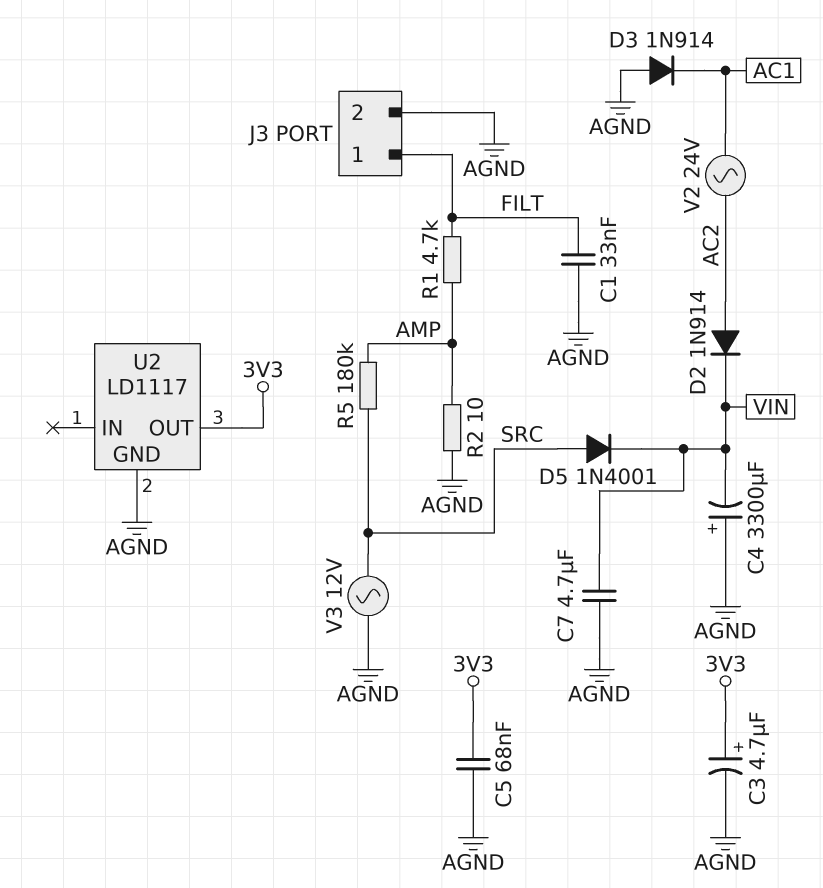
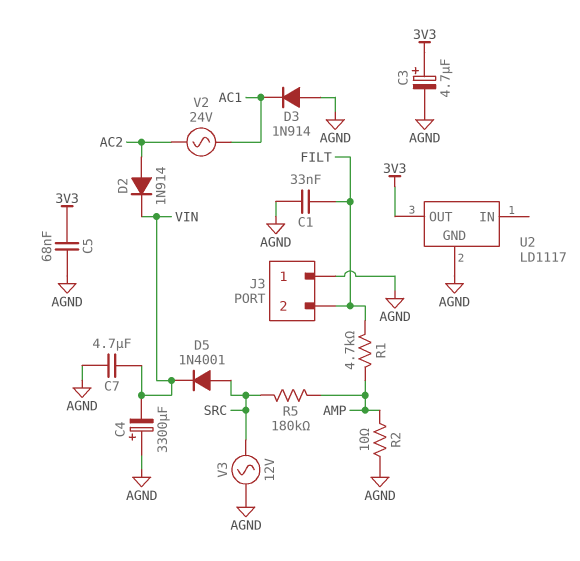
J3 pin 1: FILT -> AGND
J3 pin 2: AGND -> FILT

